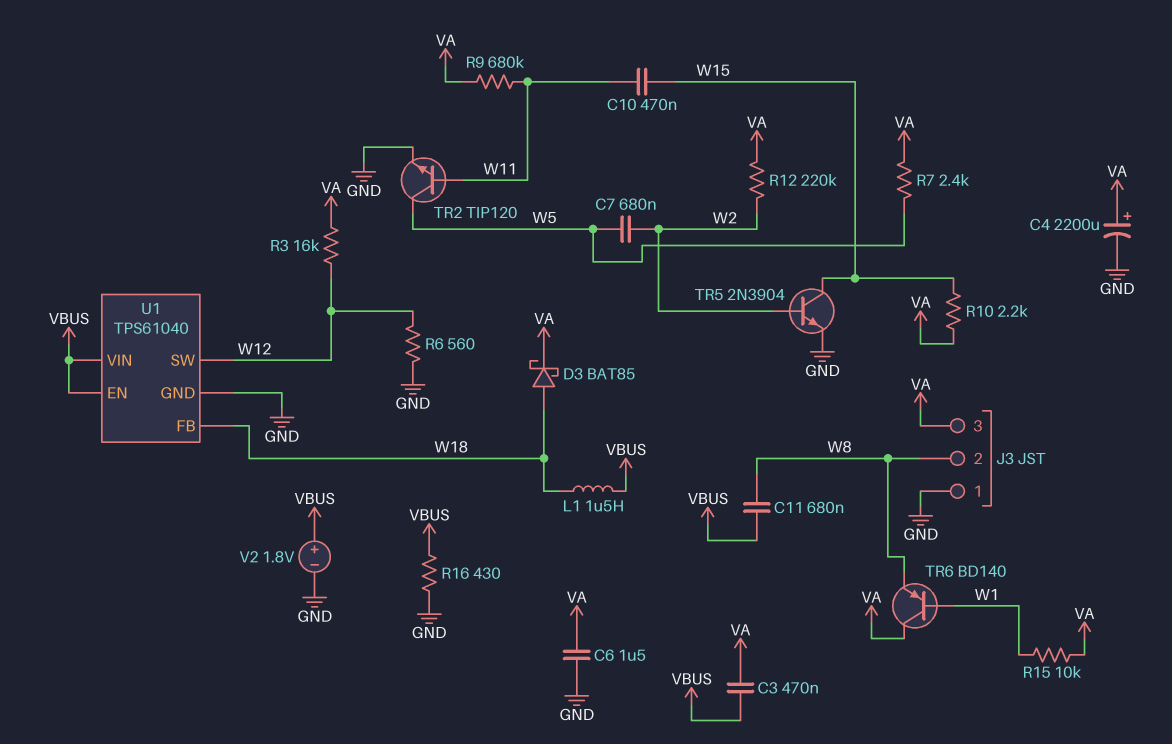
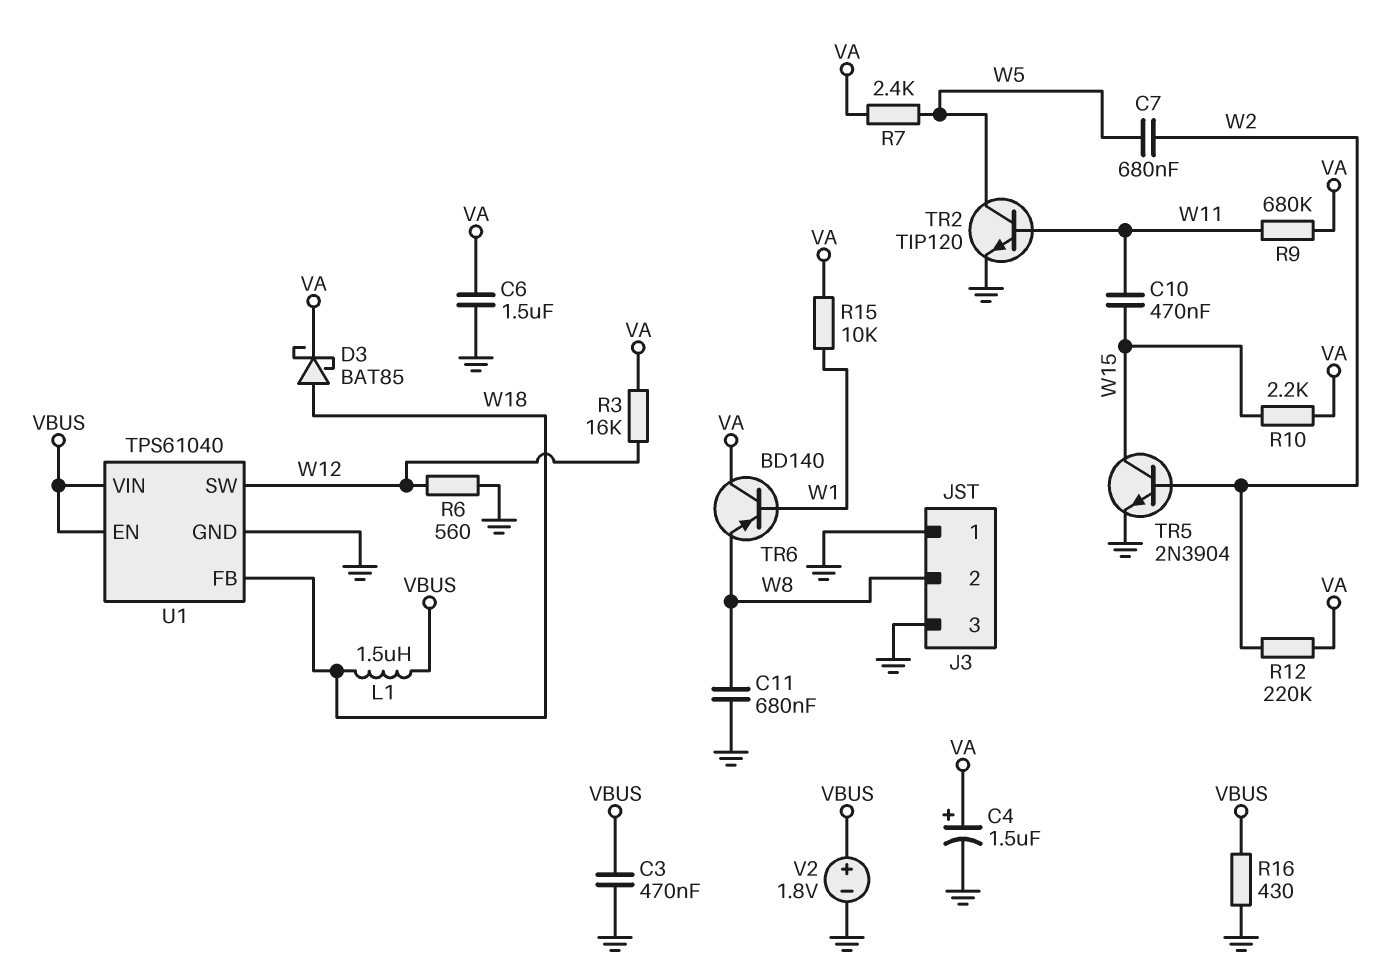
C3: 470nF (VA, VBUS) -> 470nF (GND, VBUS)
C4: 2200uF (plus VA, minus GND) -> 1.5uF (plus VA, minus GND)
C11: 680nF (VBUS, W8) -> 680nF (GND, W8)
J3 pin 3: VA -> GND

